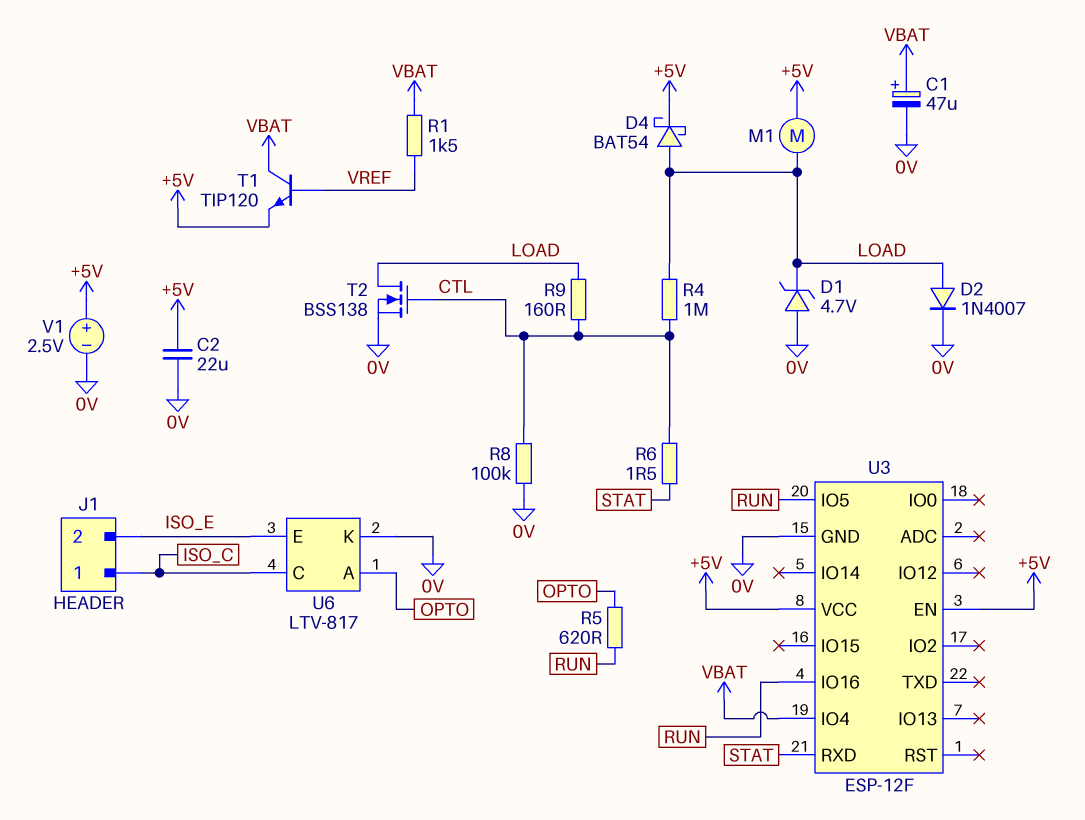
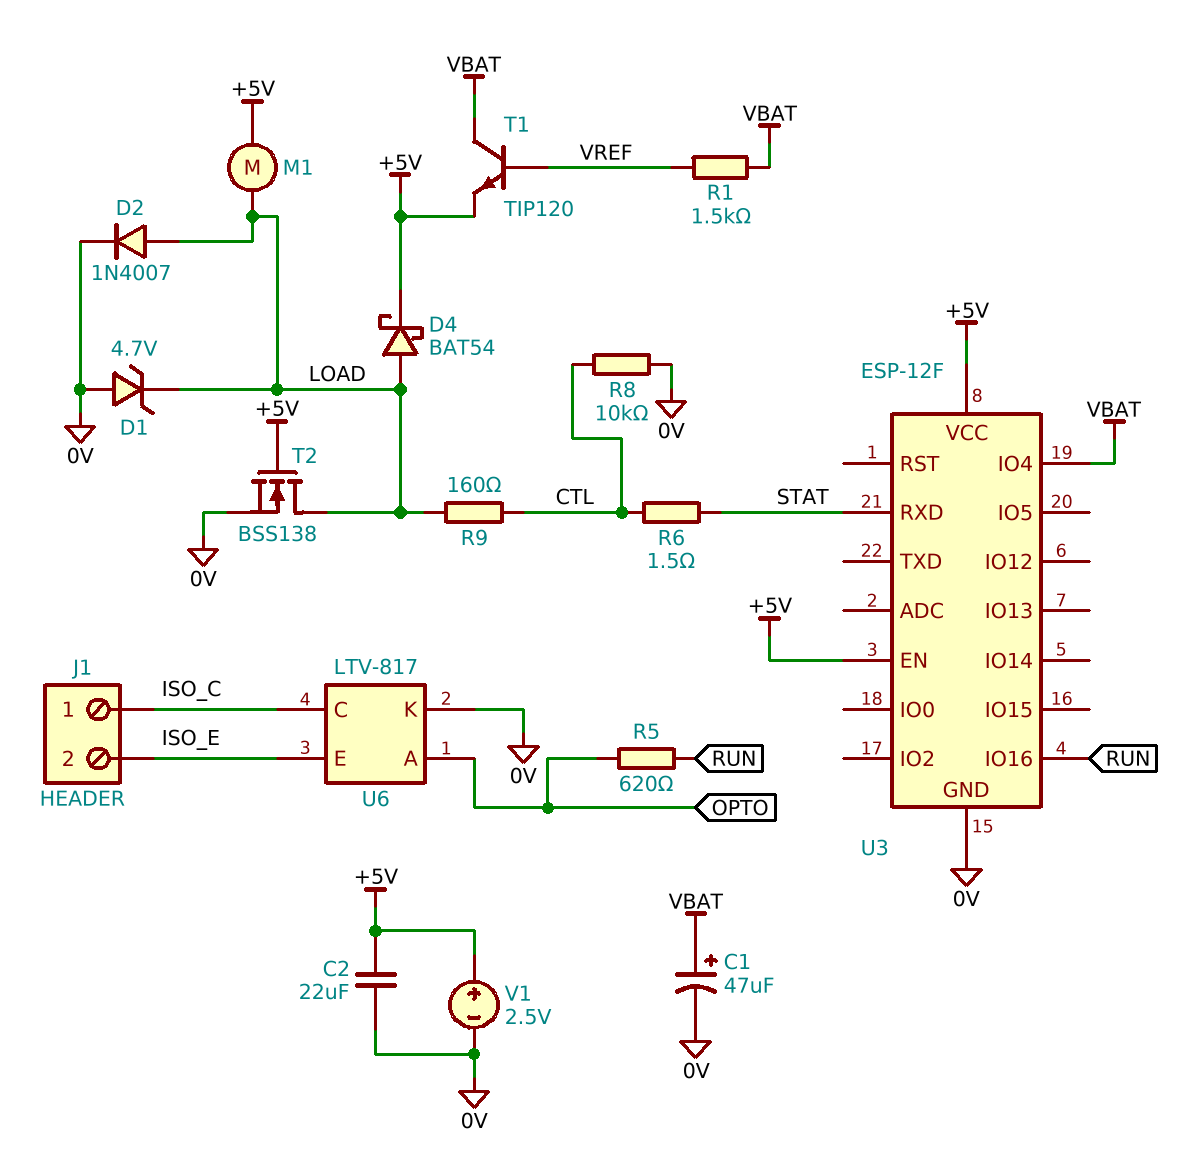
R4: 1M (CTL, LOAD) -> none
R8: 100k (0V, CTL) -> 10k (0V, CTL)
T2: NMOS BSS138 (G CTL, D LOAD, S 0V) -> NMOS BSS138 (G +5V, D LOAD, S 0V)
U3 pin IO5: RUN -> none

